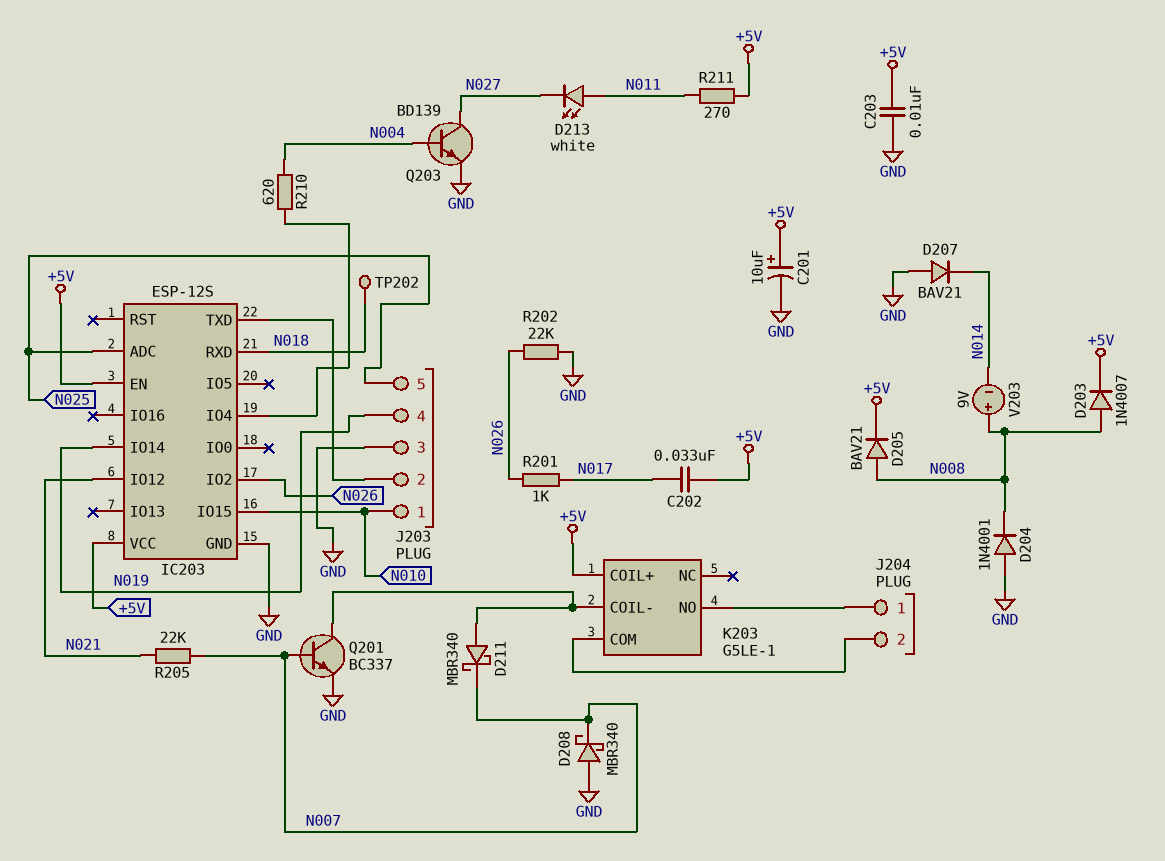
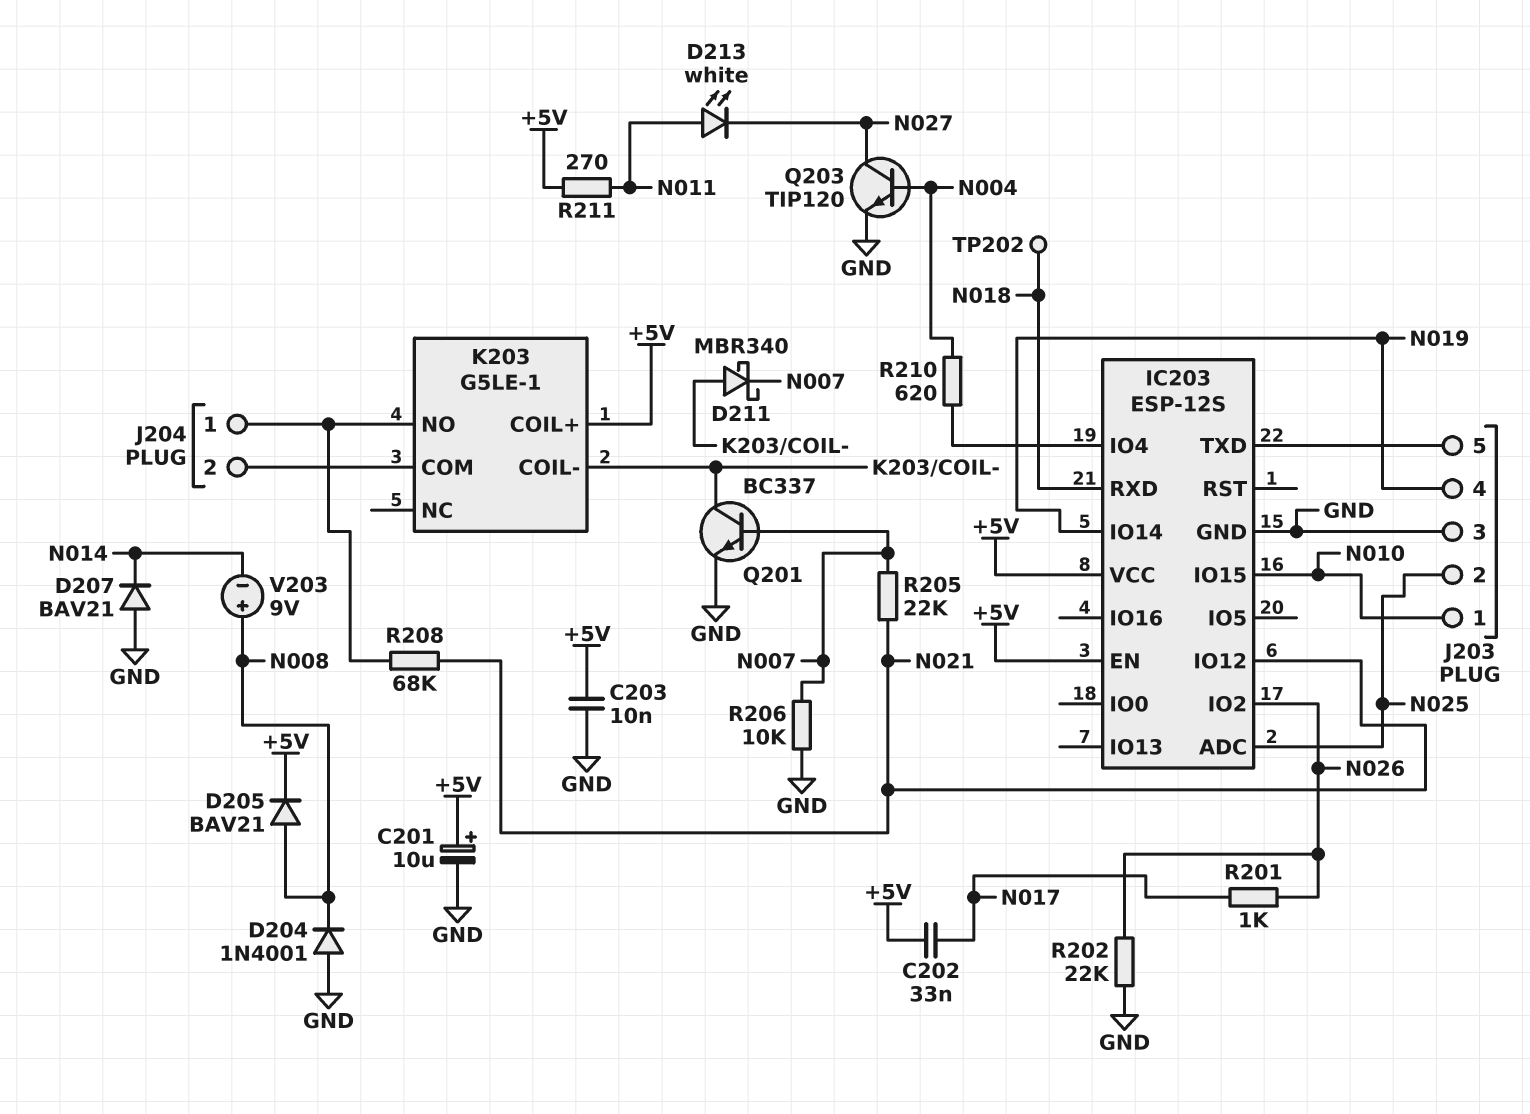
D203: diode 1N4007 (A N008, K +5V) -> none
D208: schottky MBR340 (A GND, K N007) -> none
J203 pin 2: IC203/TXD -> N025
J203 pin 5: N025 -> IC203/TXD
Q203: NPN BD139 (B N004, C N027, E GND) -> NPN TIP120 (B N004, C N027, E GND)
R206: none -> 10k (GND, N007)
R208: none -> 68k (J204/1, N021)

